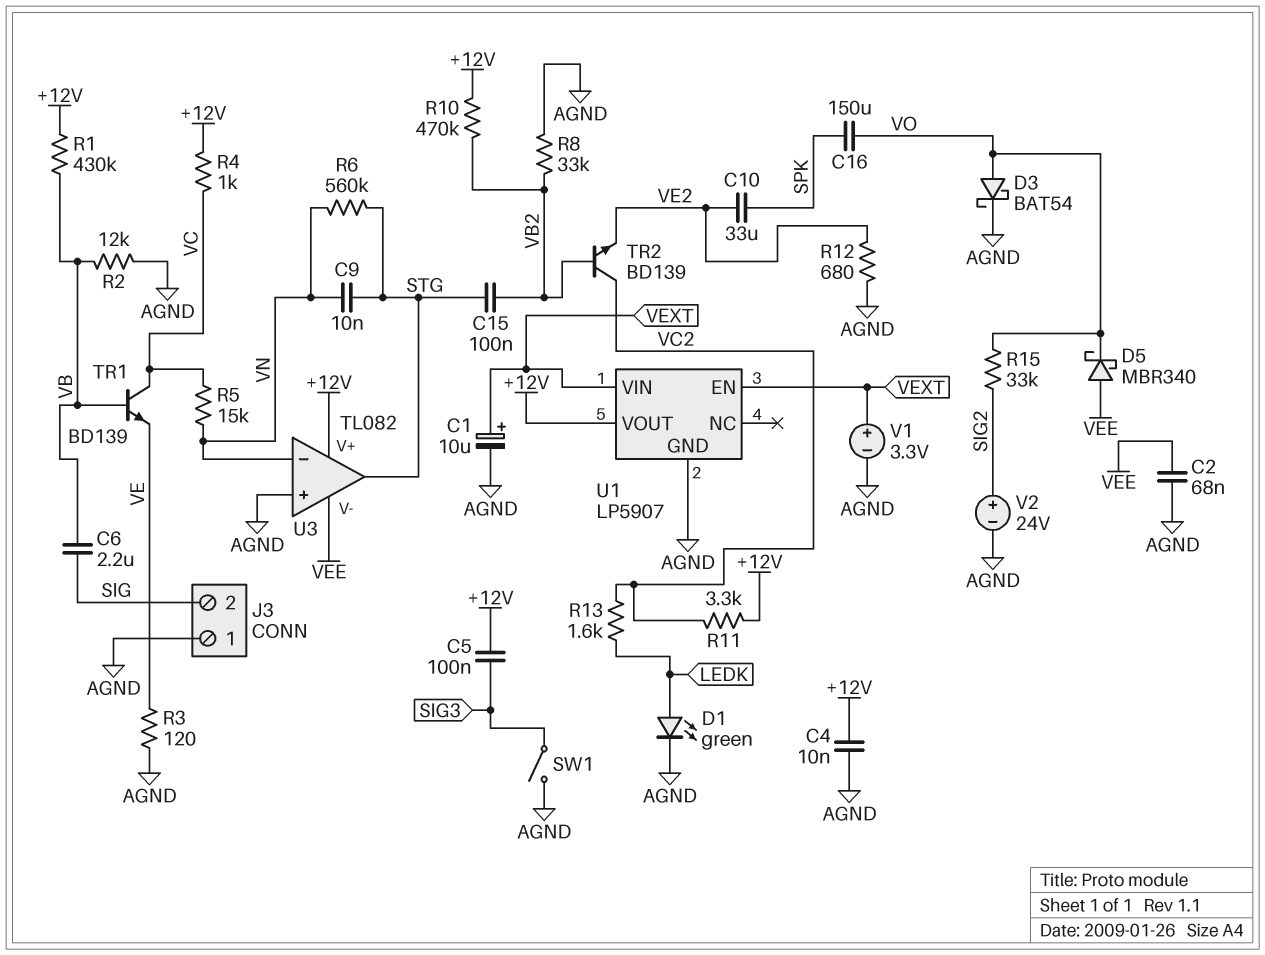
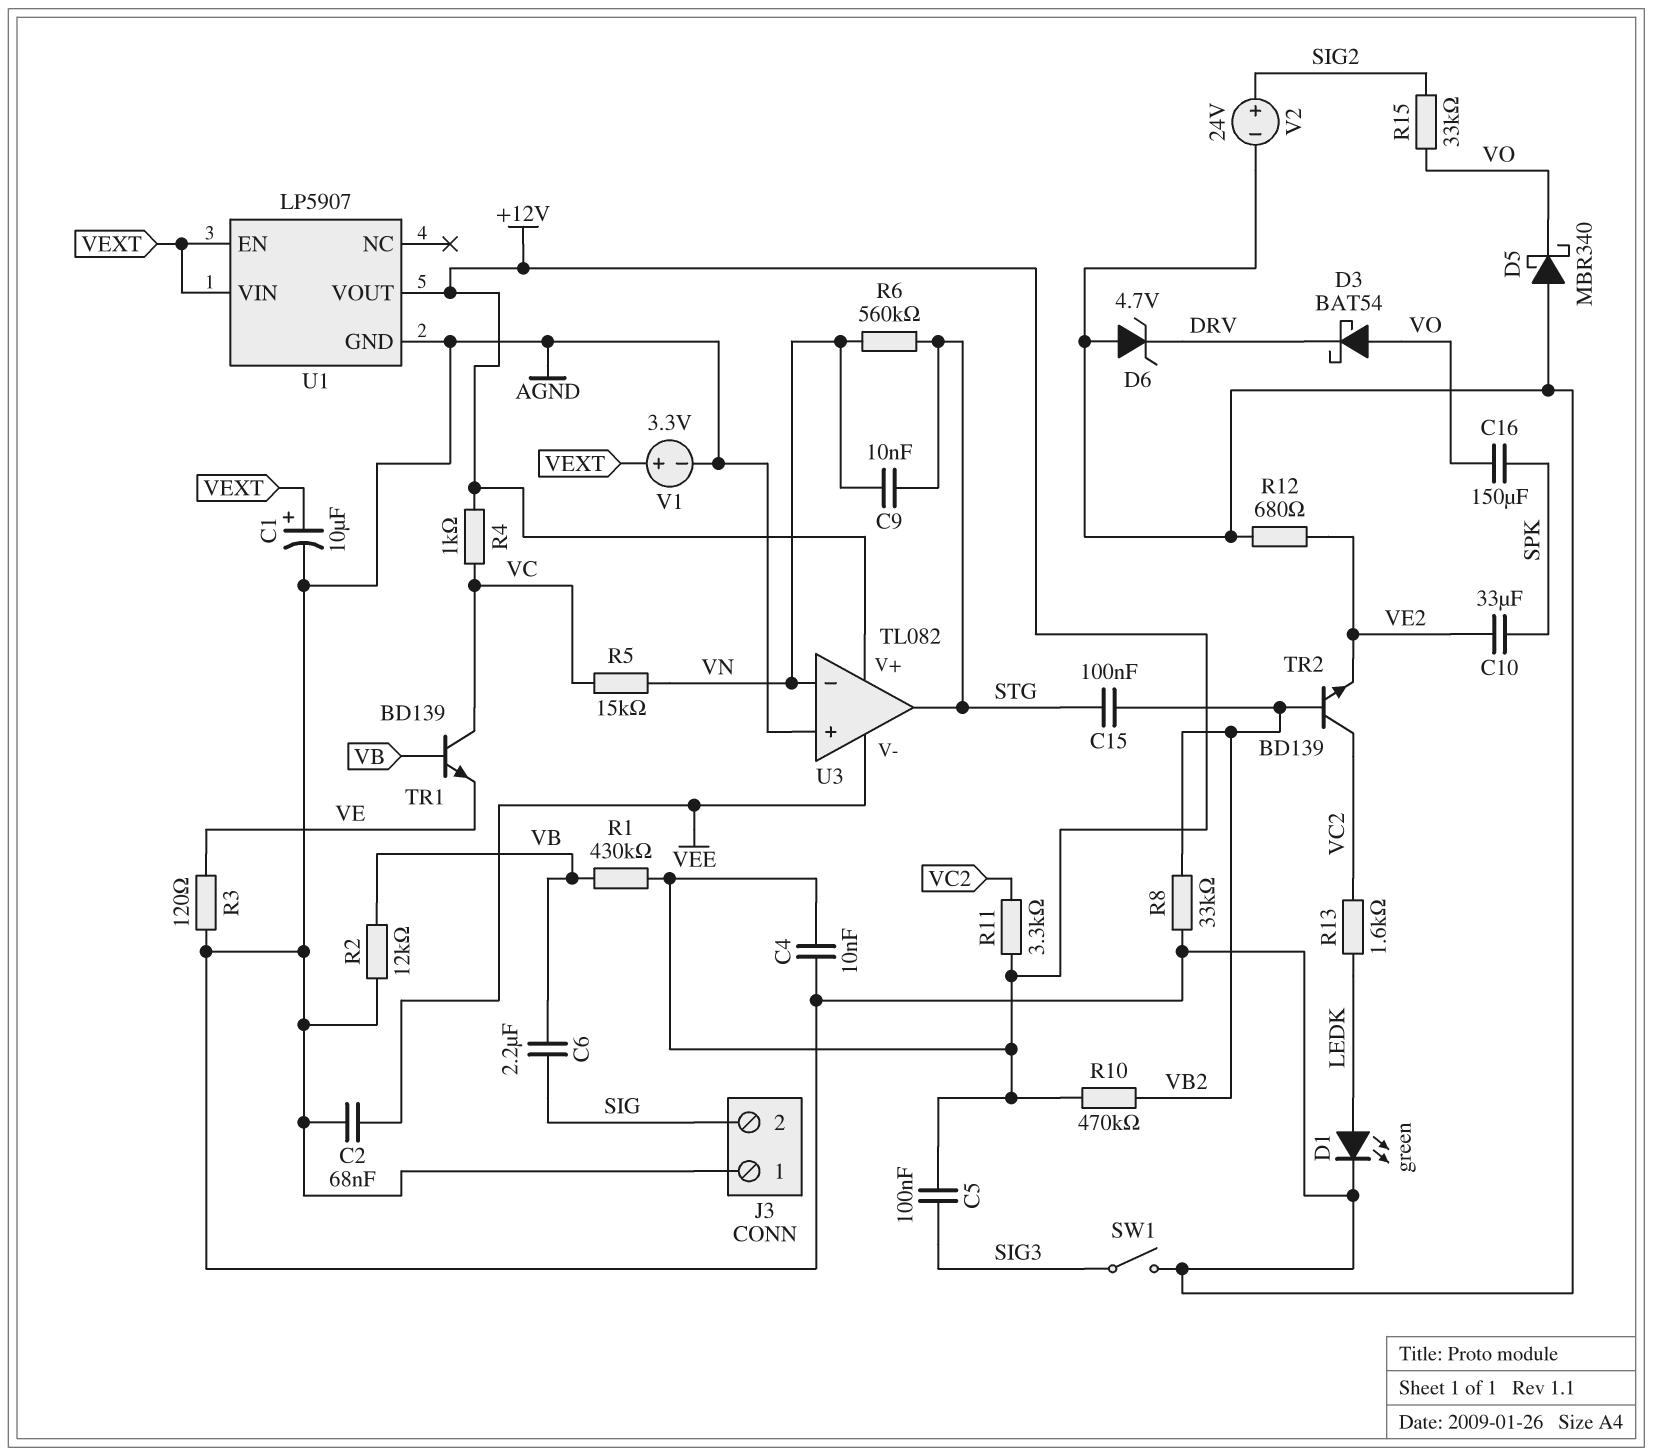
D3: schottky BAT54 (A VO, K AGND) -> schottky BAT54 (A VO, K DRV)
D5: schottky MBR340 (A VEE, K VO) -> schottky MBR340 (A AGND, K VO)
D6: none -> zener 4.7V (A AGND, K DRV)

